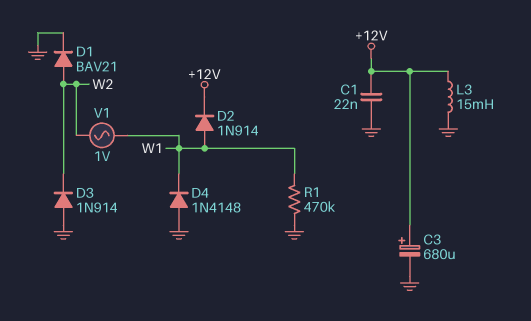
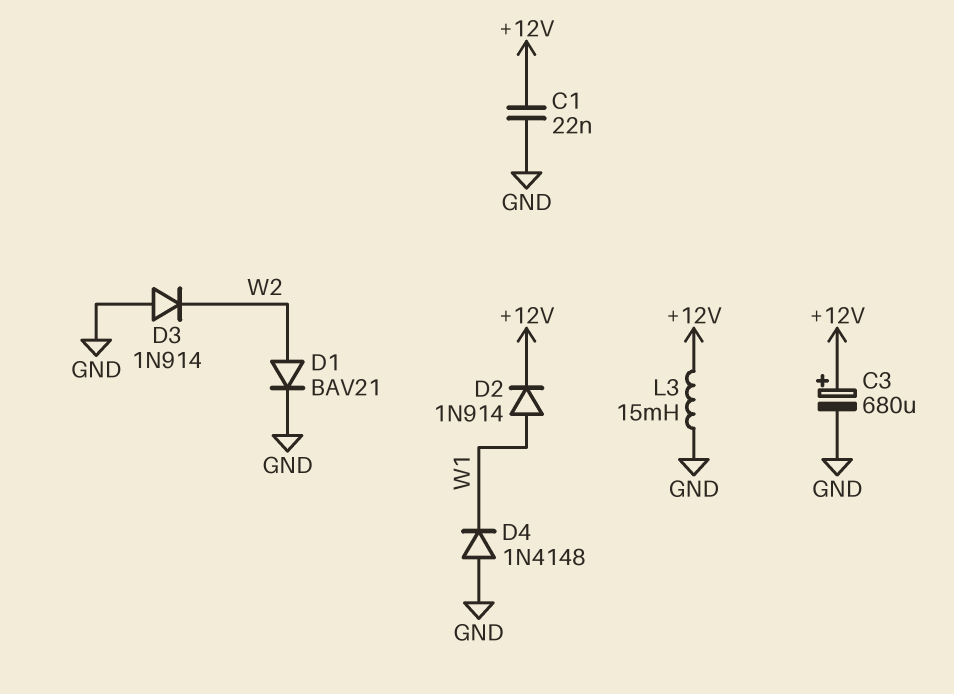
R1: 470k (GND, W1) -> none
V1: AC 1V (W1, W2) -> none

